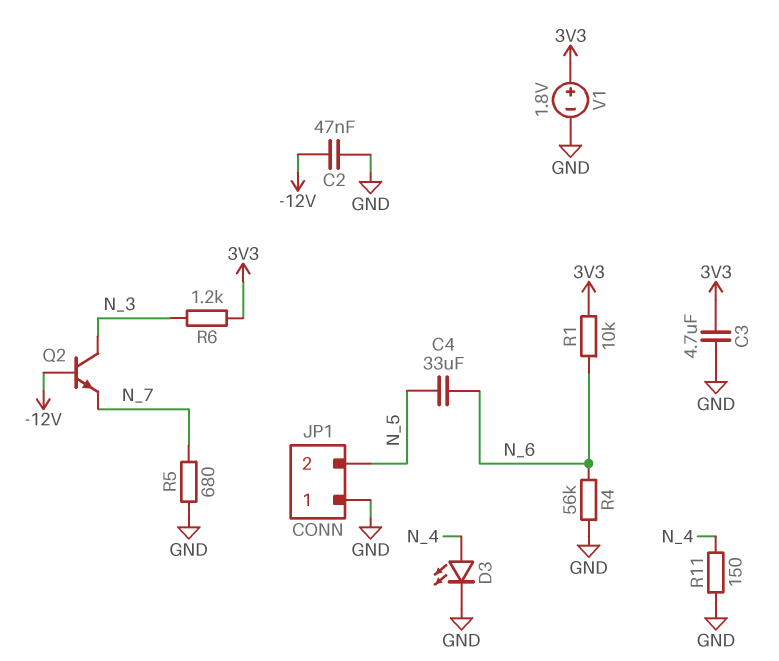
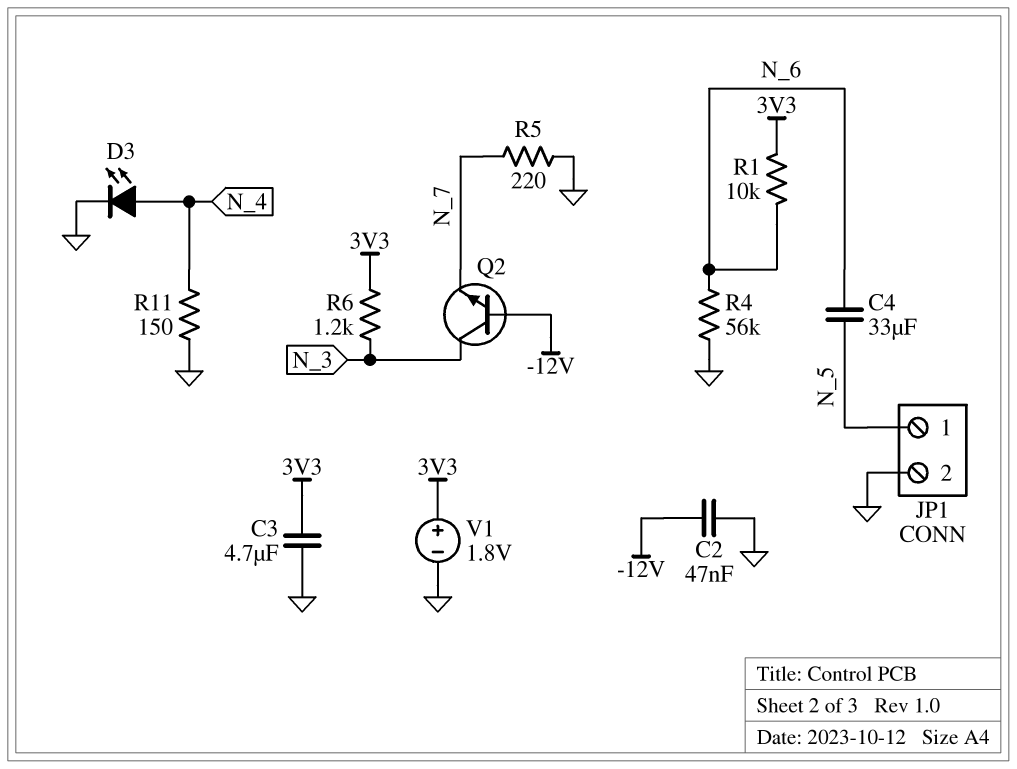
JP1 pin 1: GND -> N_5
JP1 pin 2: N_5 -> GND
R5: 680 (GND, N_7) -> 220 (GND, N_7)

